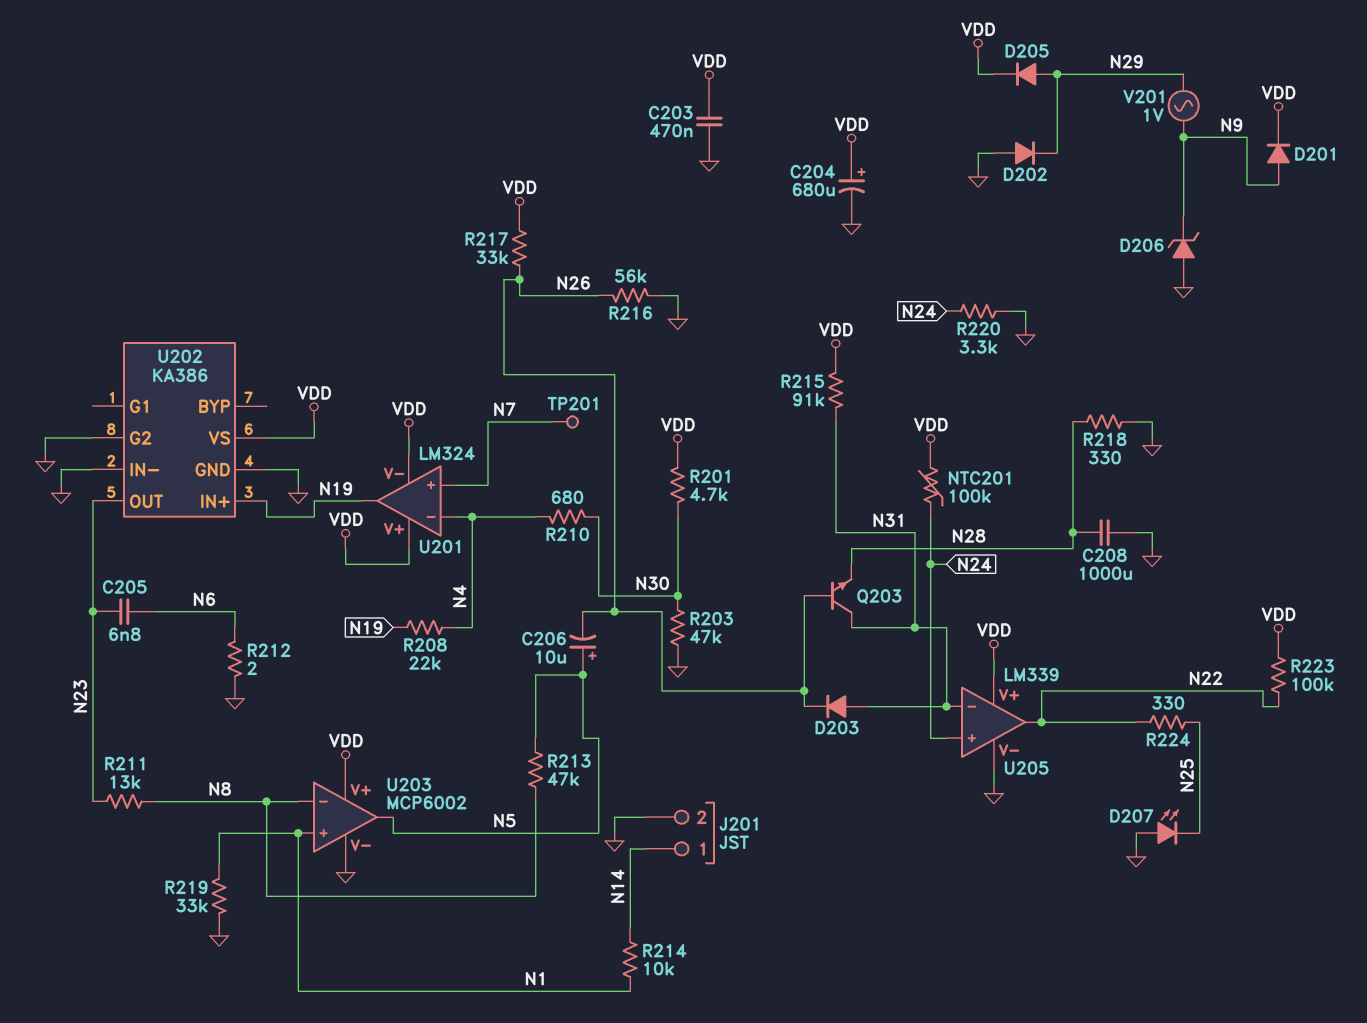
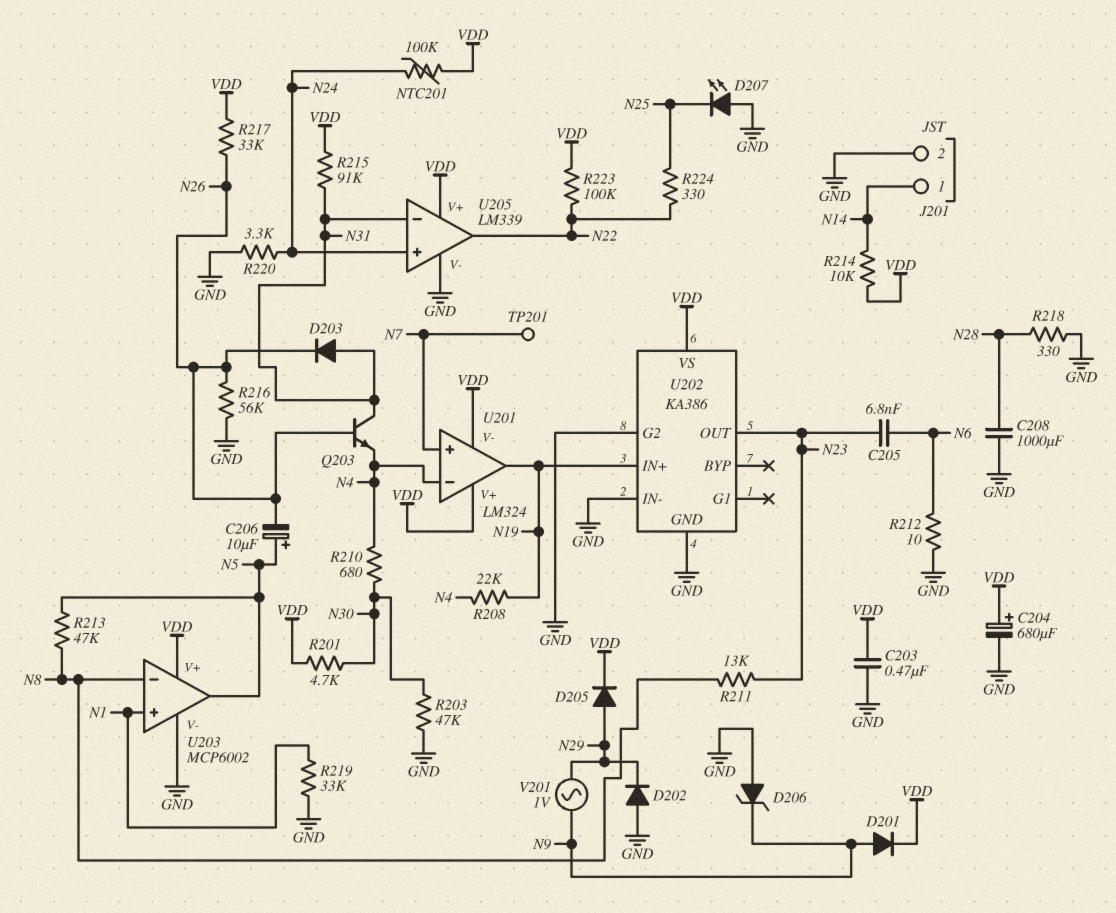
Q203: NPN (B N26, C N31, E N28) -> NPN (B N26, C N31, E N4)
R212: 2 (GND, N6) -> 10 (GND, N6)
R214: 10k (N1, N14) -> 10k (N14, VDD)

